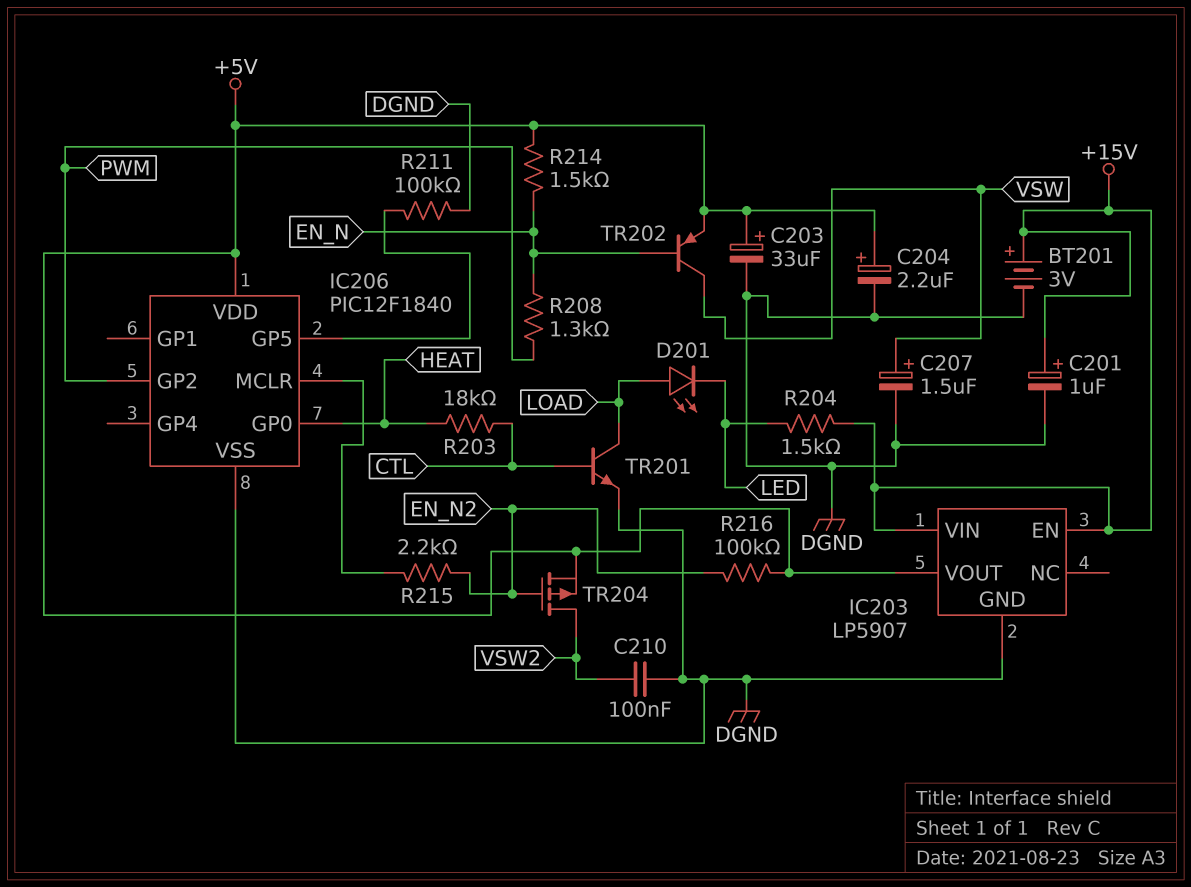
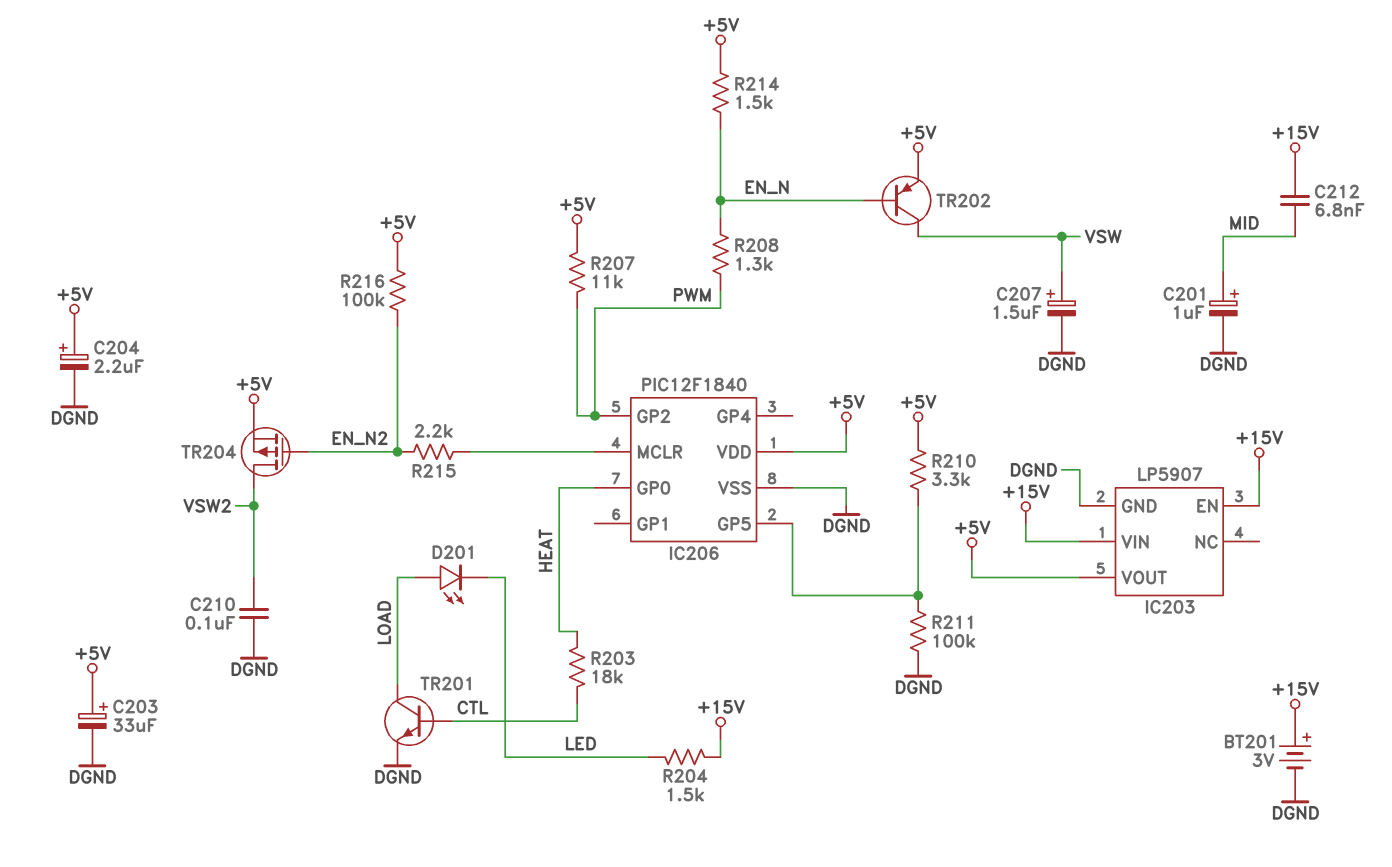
C201: 1uF (plus +15V, minus DGND) -> 1uF (plus MID, minus DGND)
C212: none -> 6.8nF (+15V, MID)
R207: none -> 11k (+5V, PWM)
R210: none -> 3.3k (+5V, IC206/GP5)

